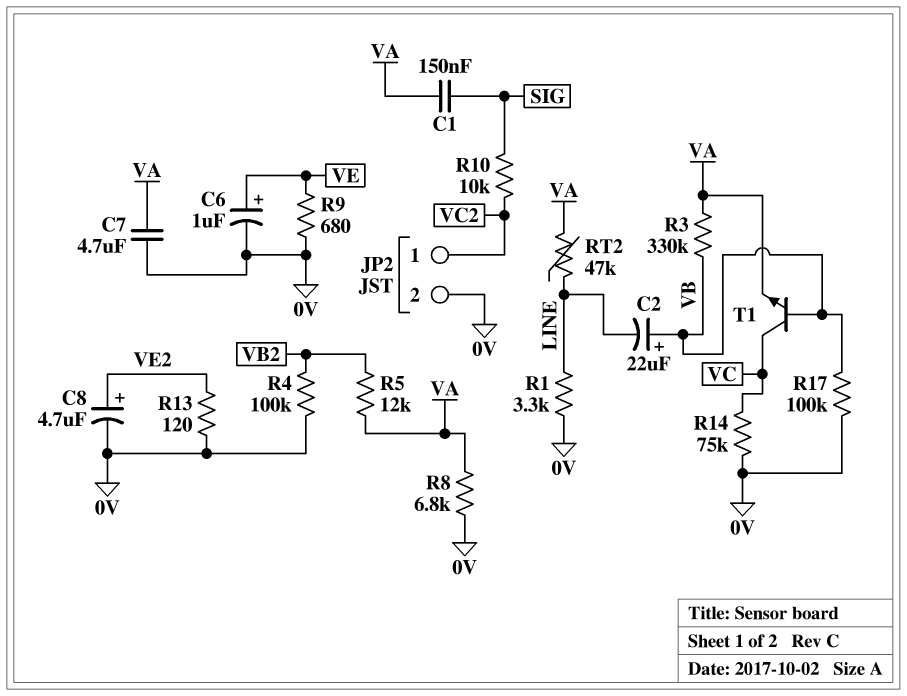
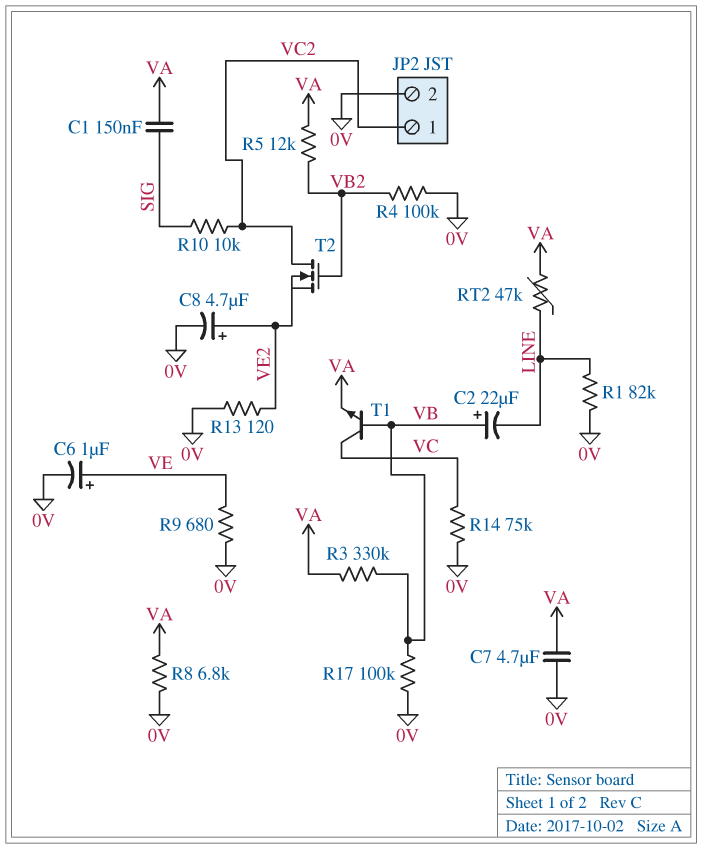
R1: 3.3k (0V, LINE) -> 82k (0V, LINE)
T2: none -> NMOS (G VB2, D VC2, S VE2)

